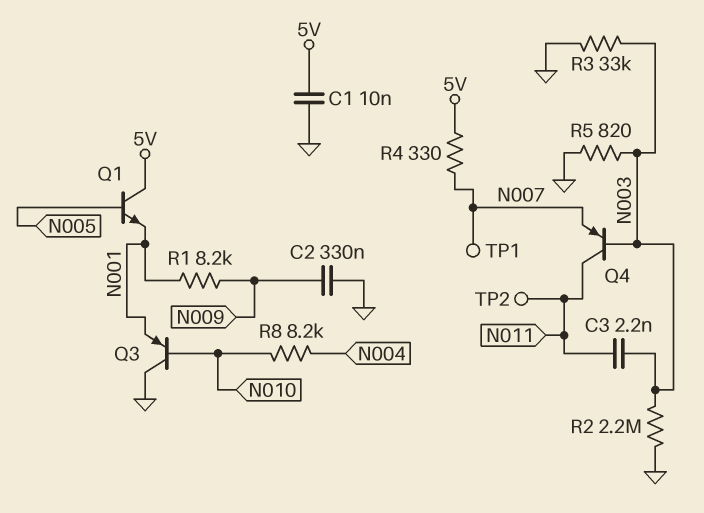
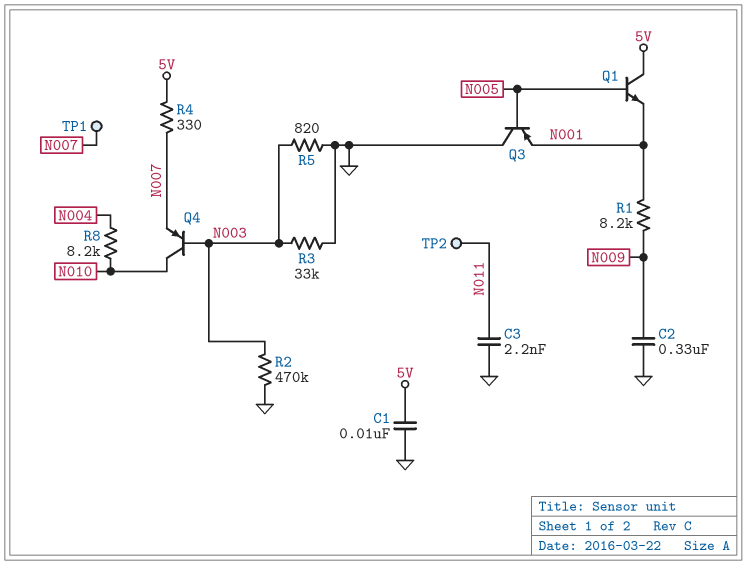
C3: 2.2nF (N003, N011) -> 2.2nF (GND, N011)
Q3: PNP (B N010, C GND, E N001) -> PNP (B N005, C GND, E N001)
Q4: PNP (B N003, C N011, E N007) -> PNP (B N003, C N010, E N007)
R2: 2.2M (GND, N003) -> 470k (GND, N003)

